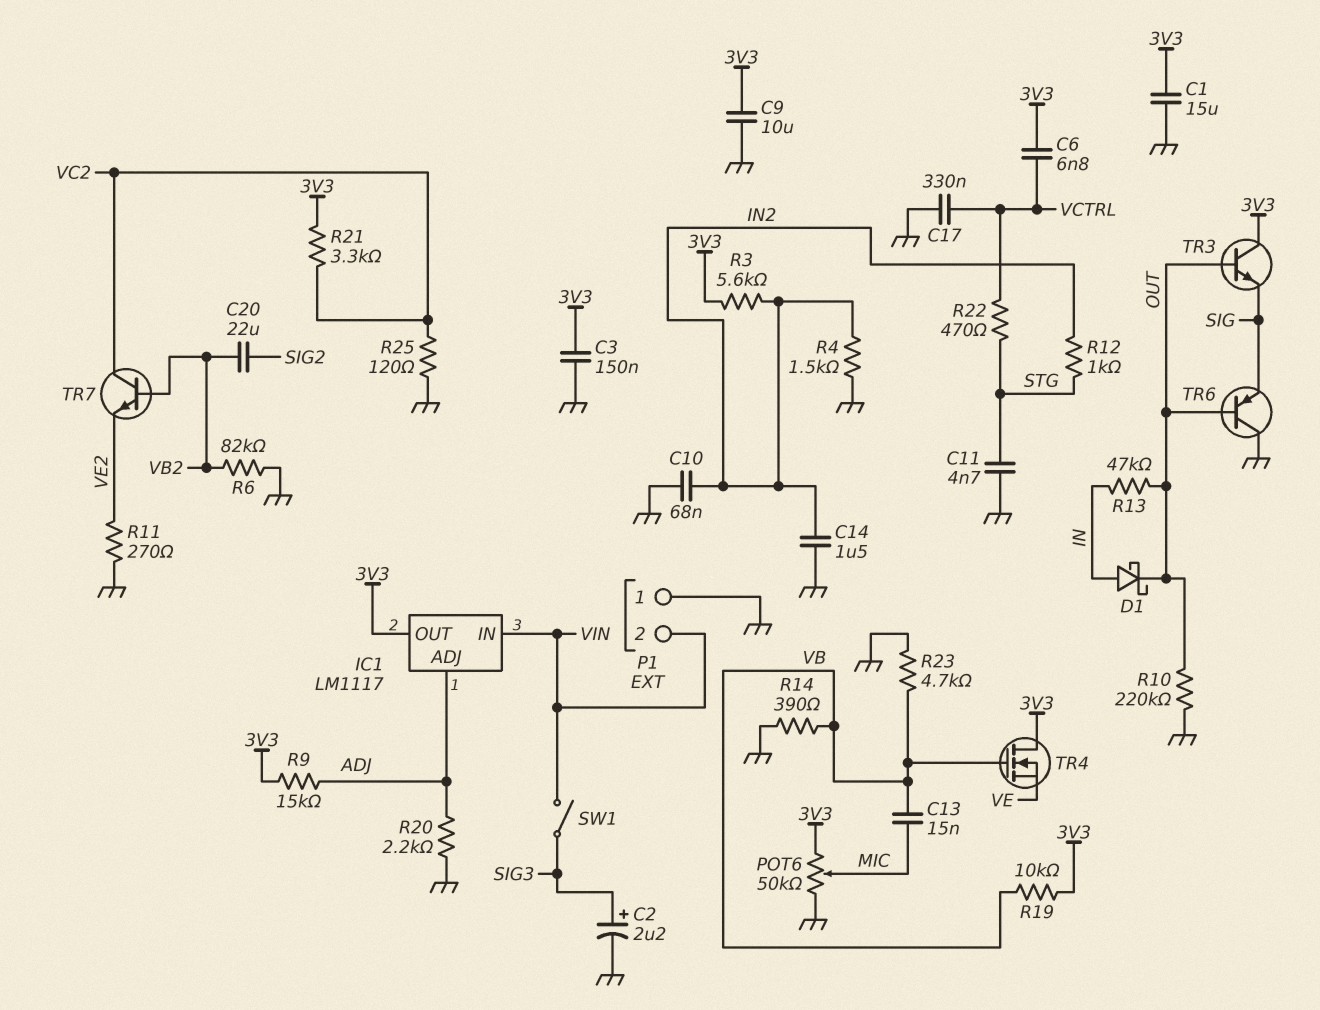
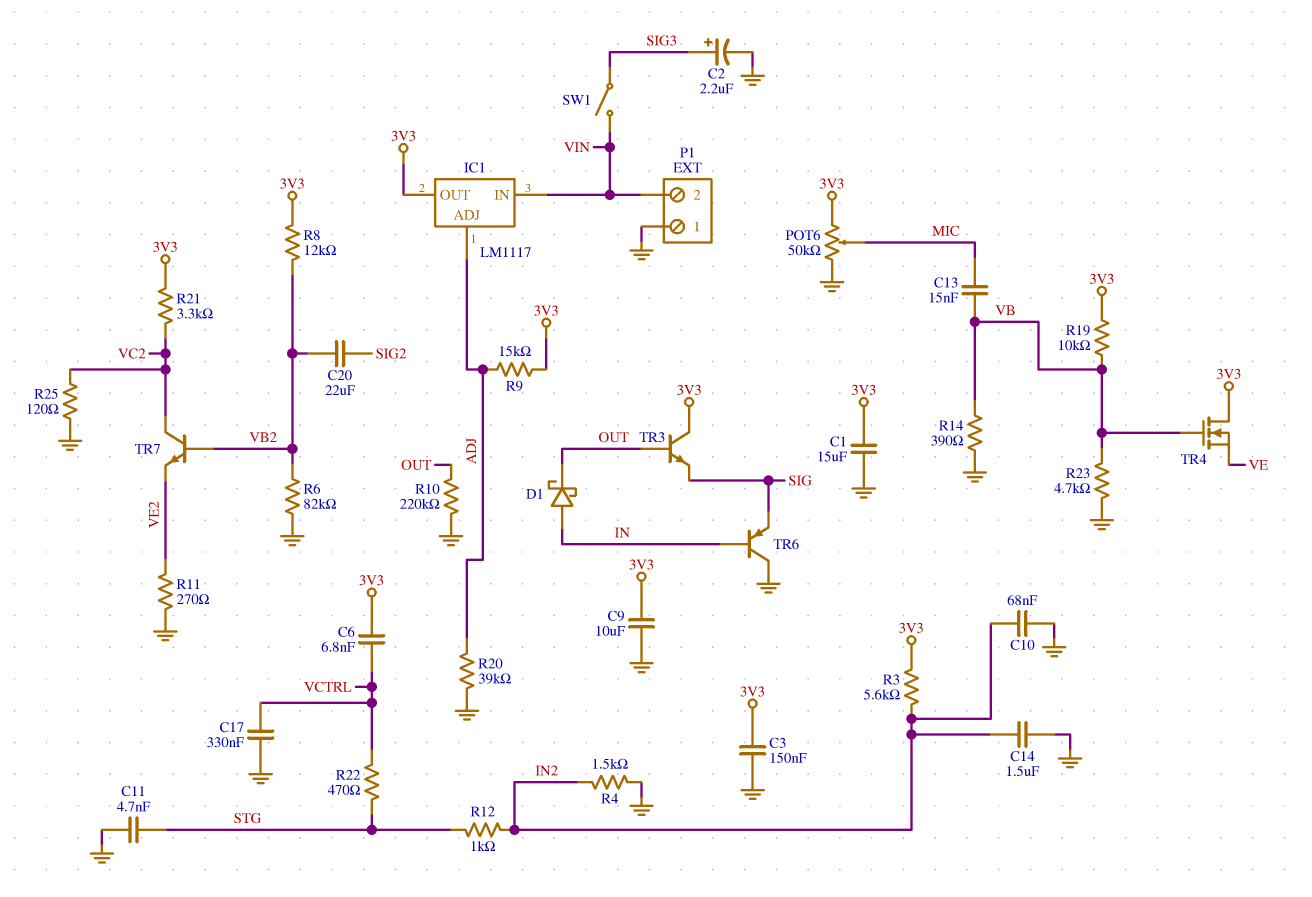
R8: none -> 12k (3V3, VB2)
R13: 47k (IN, OUT) -> none
R20: 2.2k (ADJ, GND) -> 39k (ADJ, GND)
TR6: PNP (B OUT, C GND, E SIG) -> PNP (B IN, C GND, E SIG)

